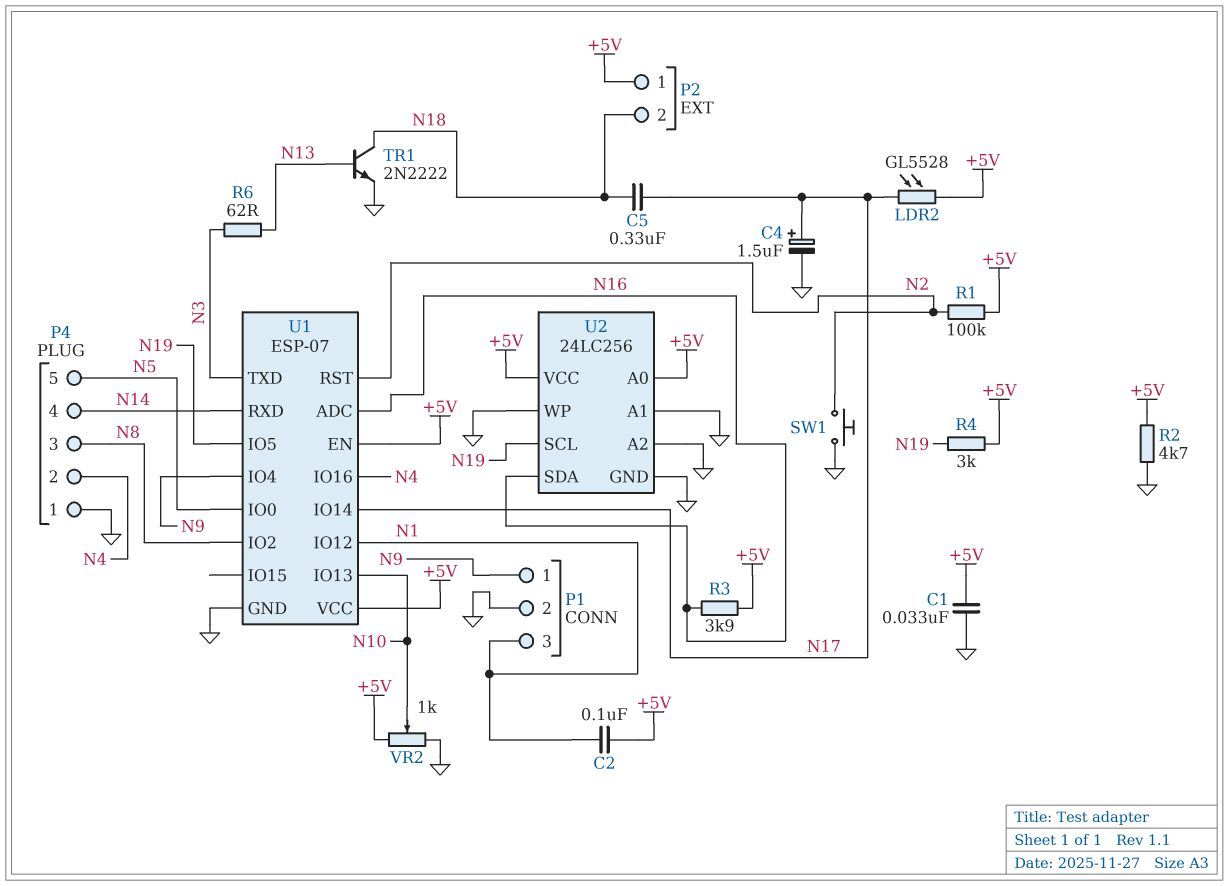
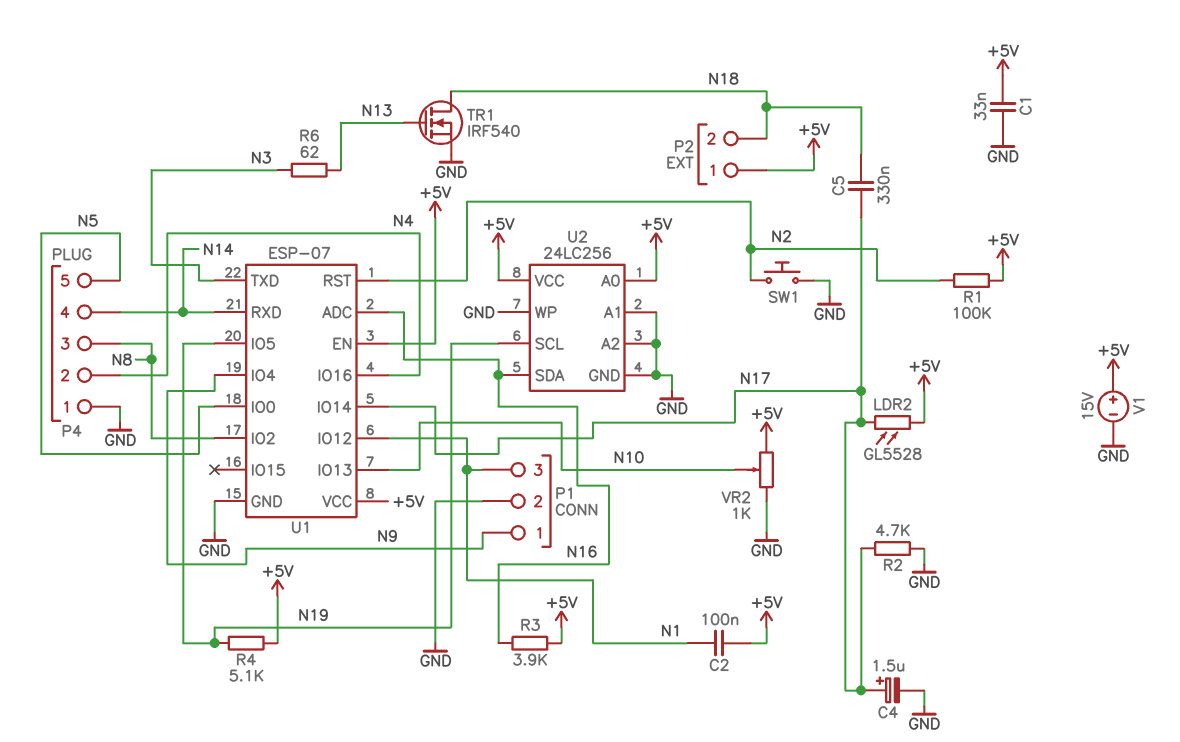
R2: 4.7k (+5V, GND) -> 4.7k (GND, N17)
R4: 3k (+5V, N19) -> 5.1k (+5V, N19)
TR1: NPN 2N2222 (B N13, C N18, E GND) -> NMOS IRF540 (G N13, D N18, S GND)
V1: none -> 15V (plus +5V, minus GND)

